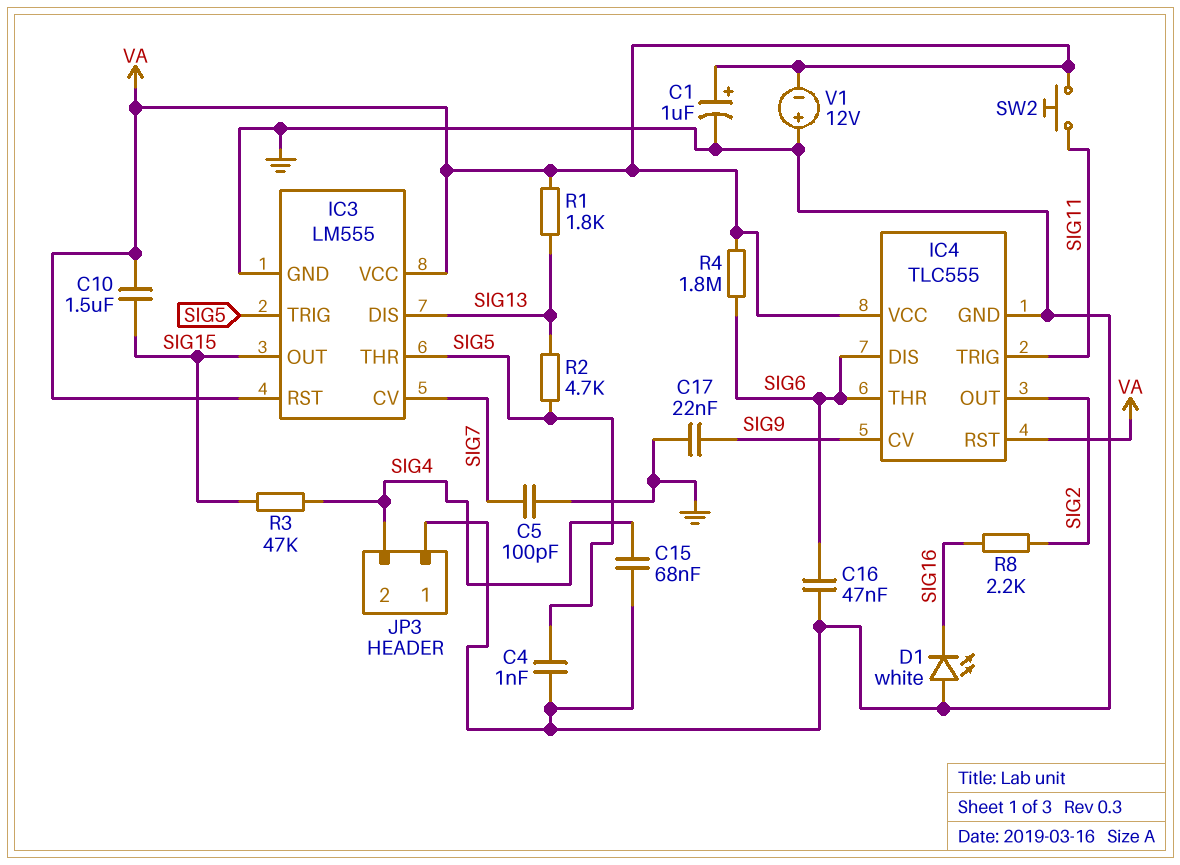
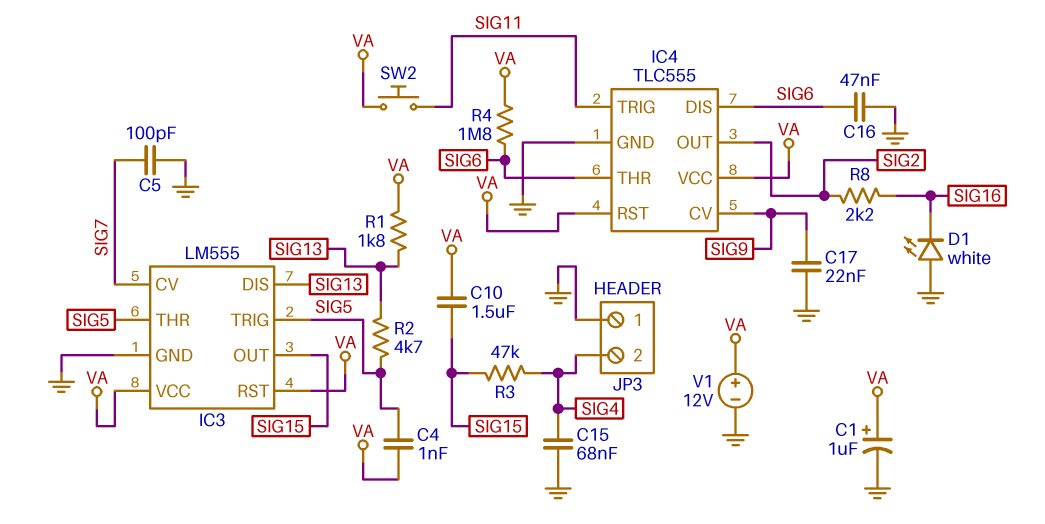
C4: 1nF (GND, SIG5) -> 1nF (SIG5, VA)
V1: 12V (plus GND, minus VA) -> 12V (plus VA, minus GND)

